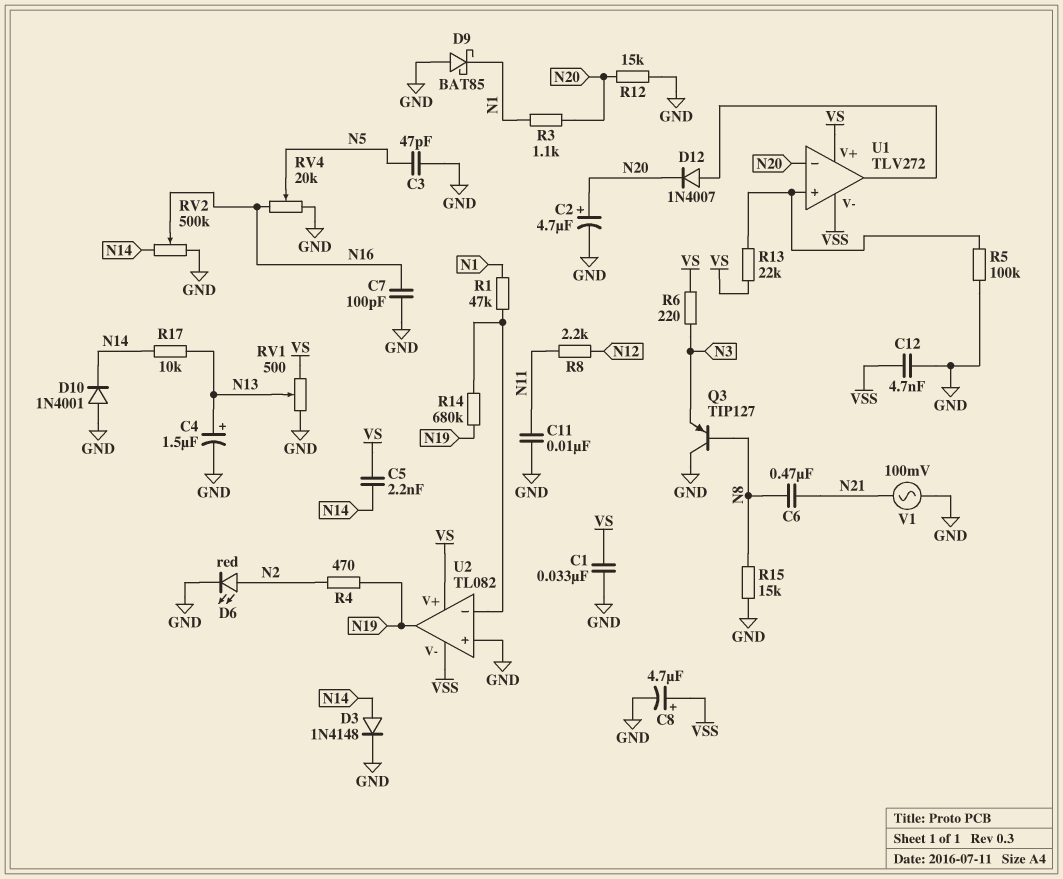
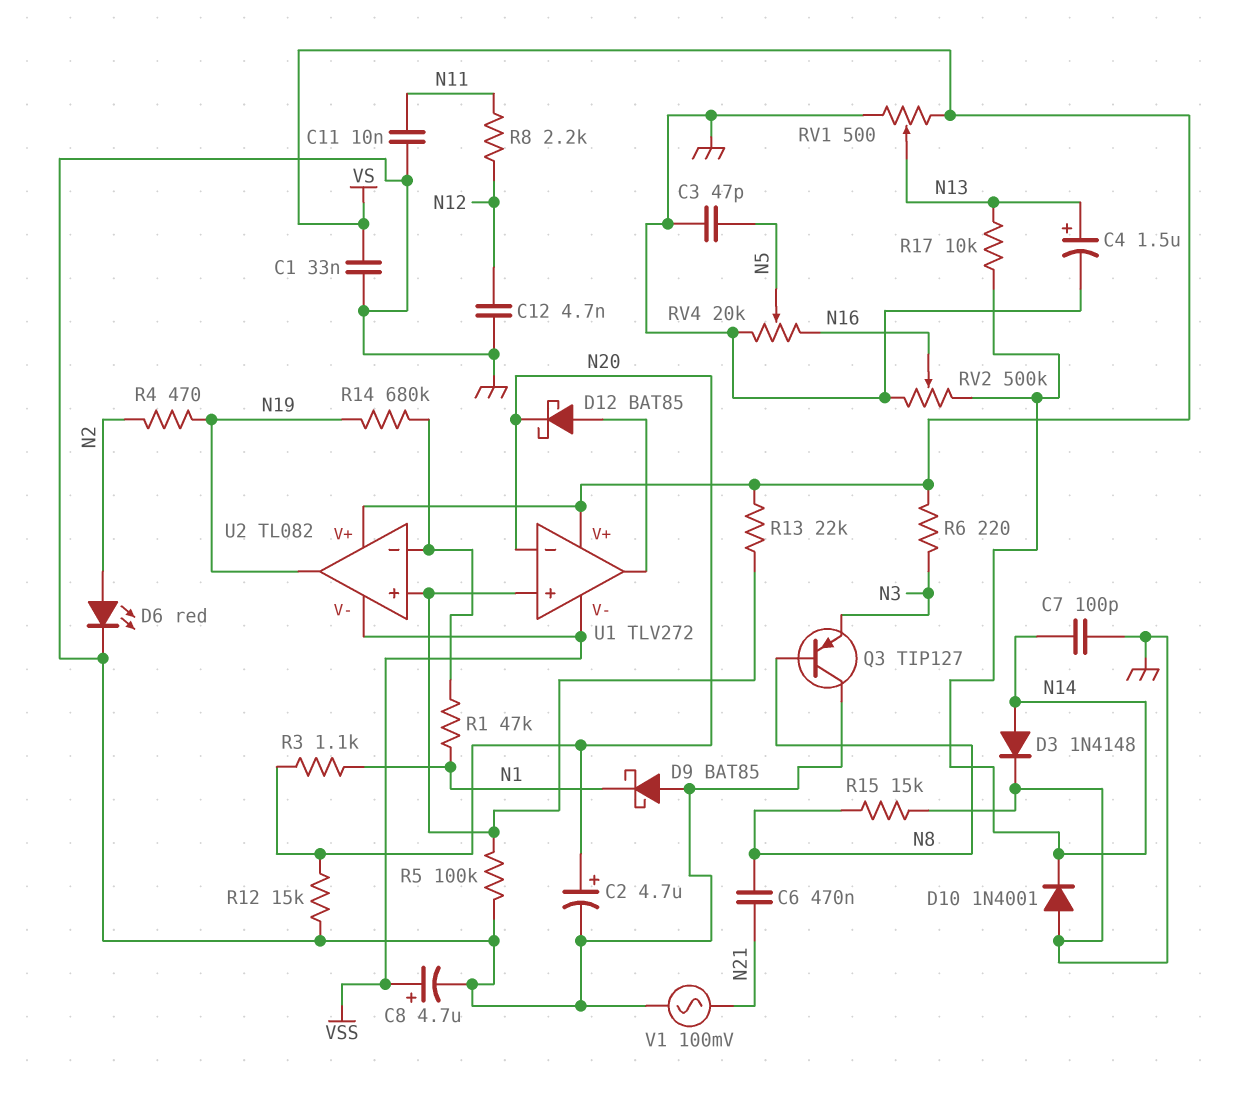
C5: 2.2nF (N14, VS) -> none
C7: 100pF (GND, N16) -> 100pF (GND, N14)
C12: 4.7nF (GND, VSS) -> 4.7nF (GND, N12)
D12: diode 1N4007 (A U1/out, K N20) -> schottky BAT85 (A U1/out, K N20)
U2 pin in+: GND -> U1/in+

